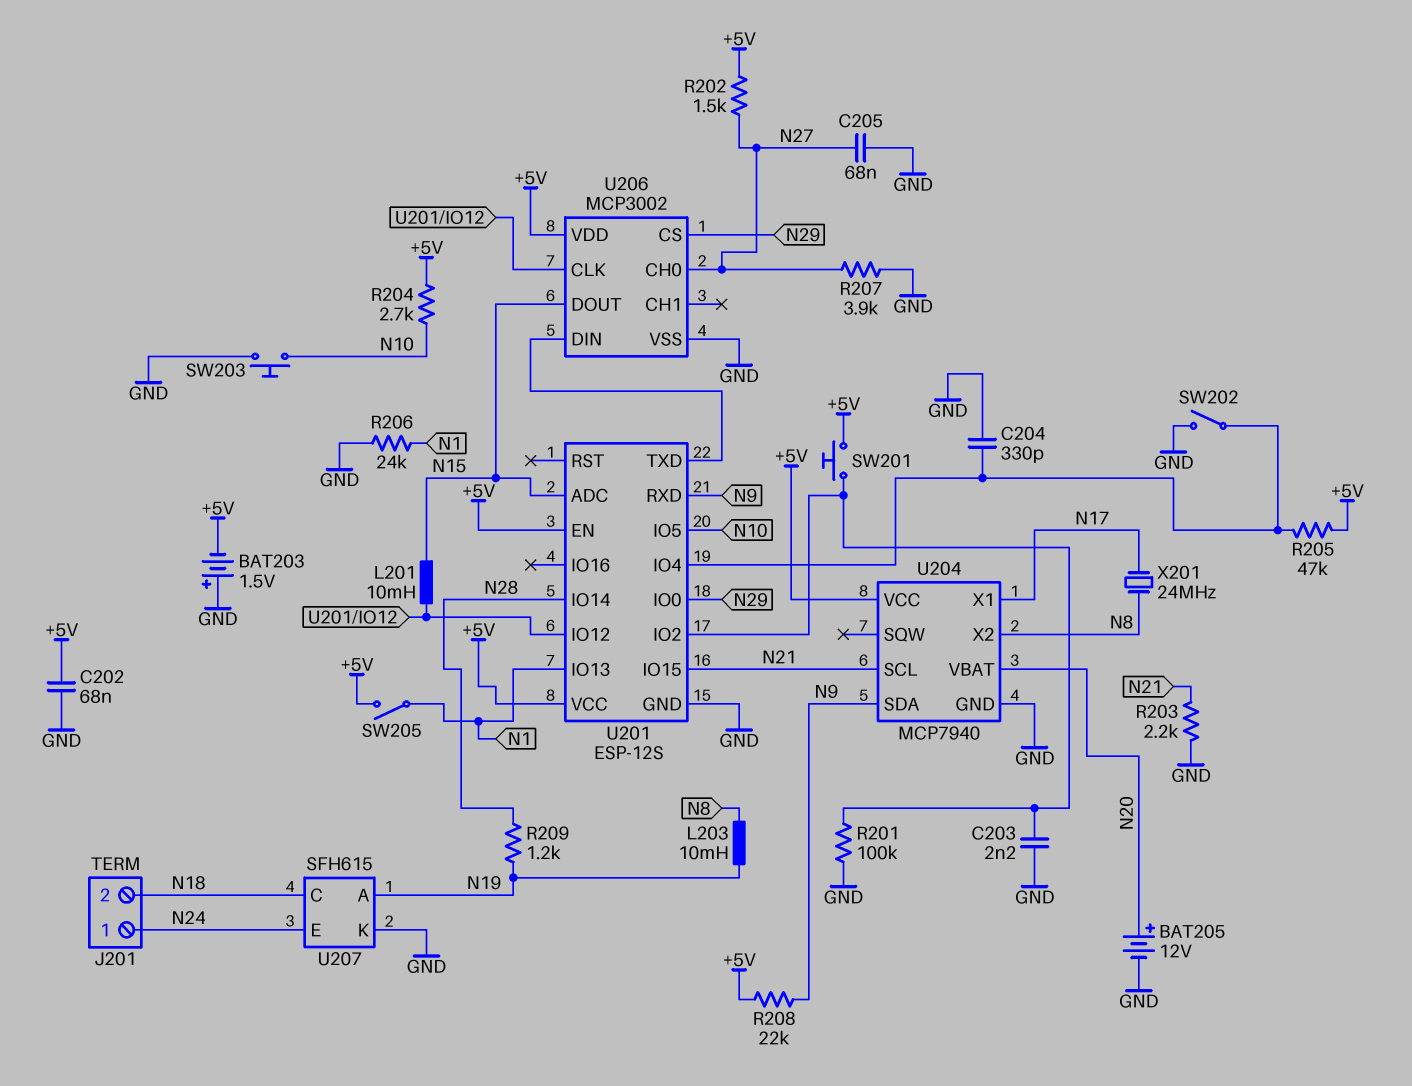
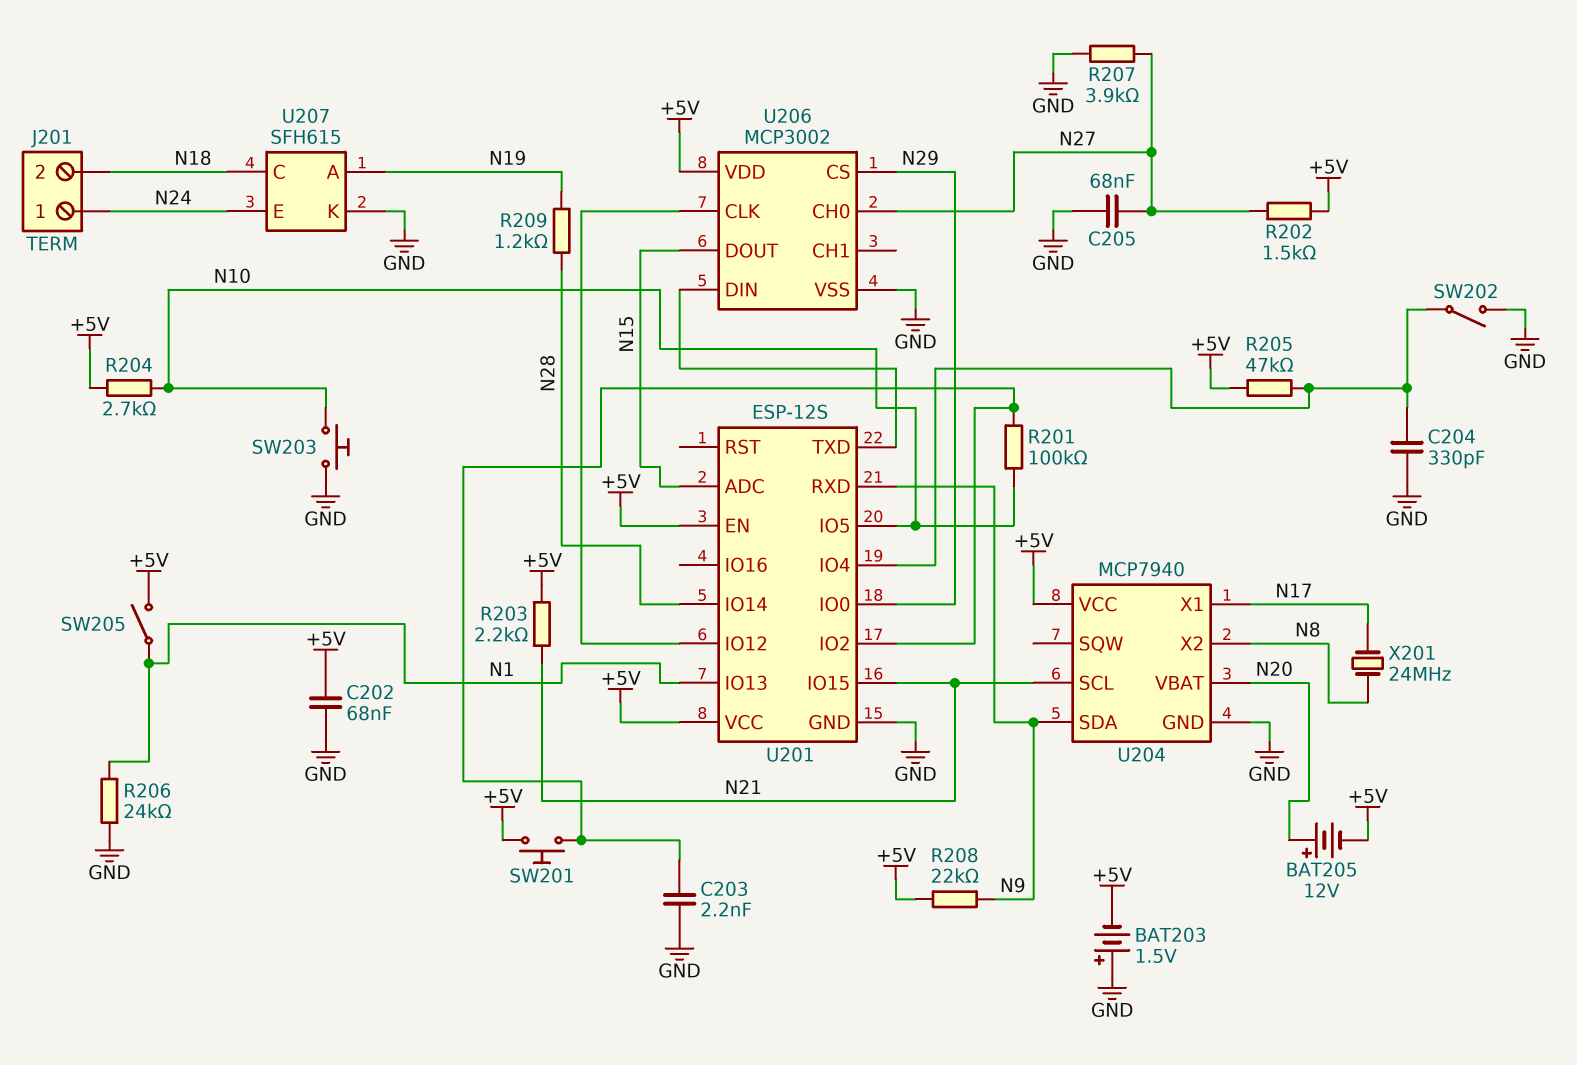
BAT205: 12V (plus N20, minus GND) -> 12V (plus N20, minus +5V)
L201: 10mH (N15, U201/IO12) -> none
L203: 10mH (N8, N19) -> none
R201: 100k (GND, U201/IO2) -> 100k (N10, U201/IO2)
R203: 2.2k (GND, N21) -> 2.2k (+5V, N21)

